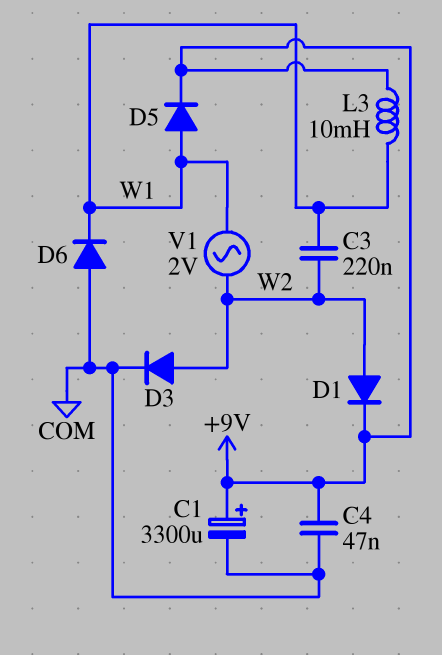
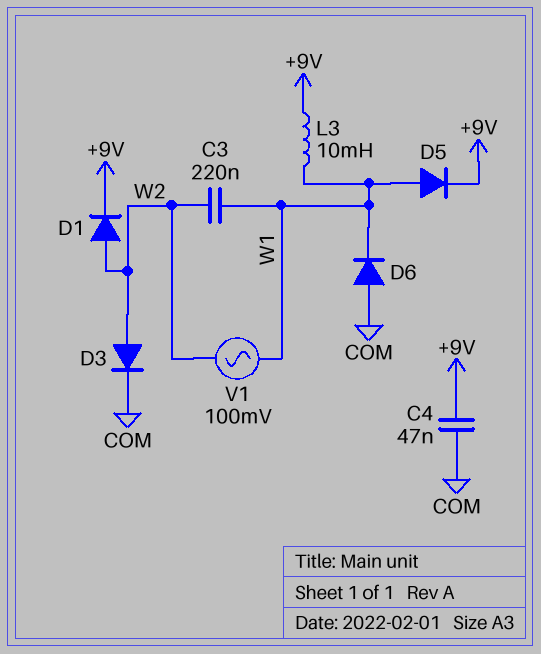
C1: 3300uF (plus +9V, minus COM) -> none
V1: AC 2V (W1, W2) -> AC 100mV (W1, W2)

